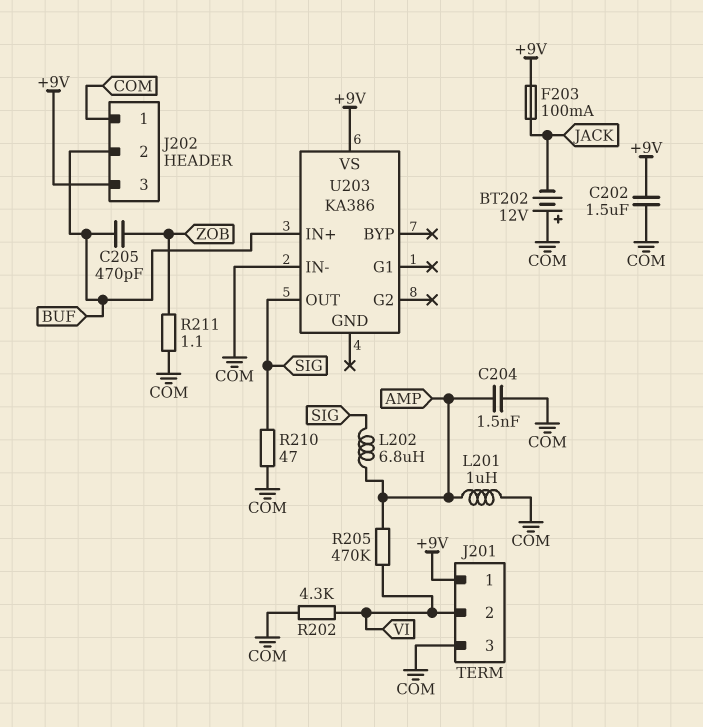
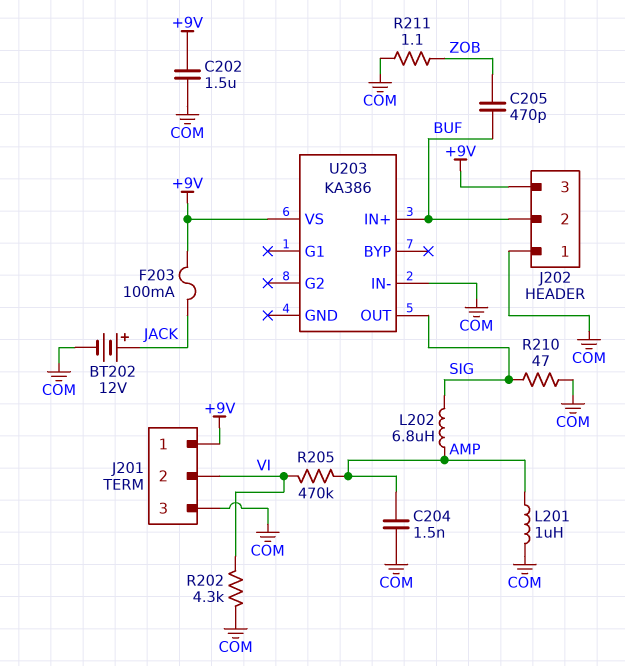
BT202: 12V (plus COM, minus JACK) -> 12V (plus JACK, minus COM)

